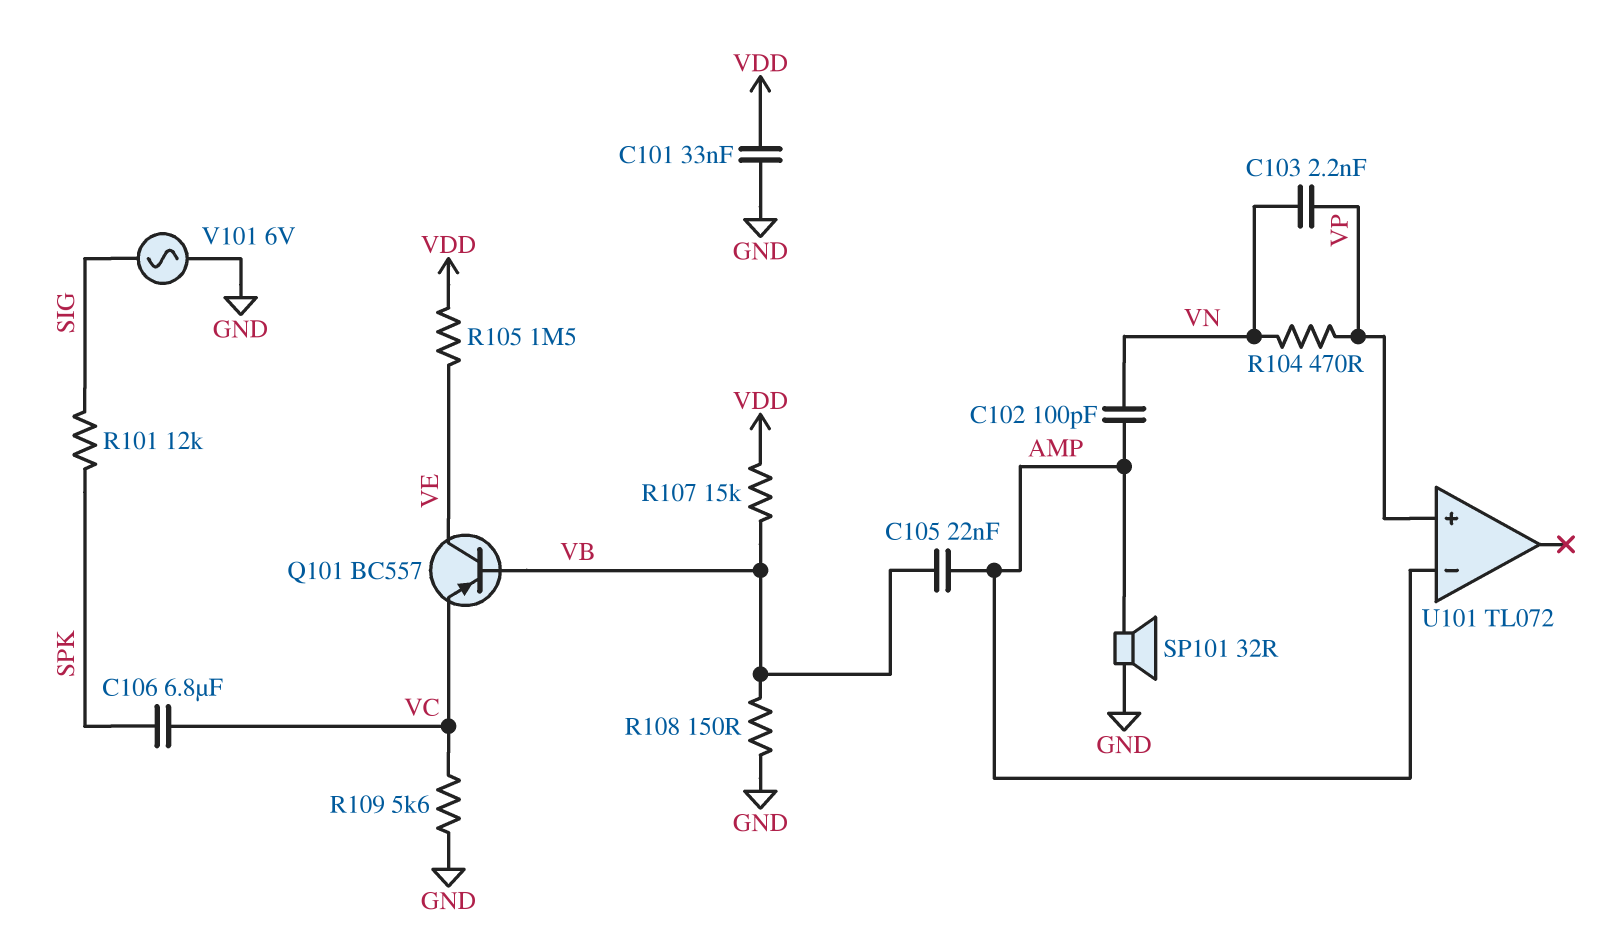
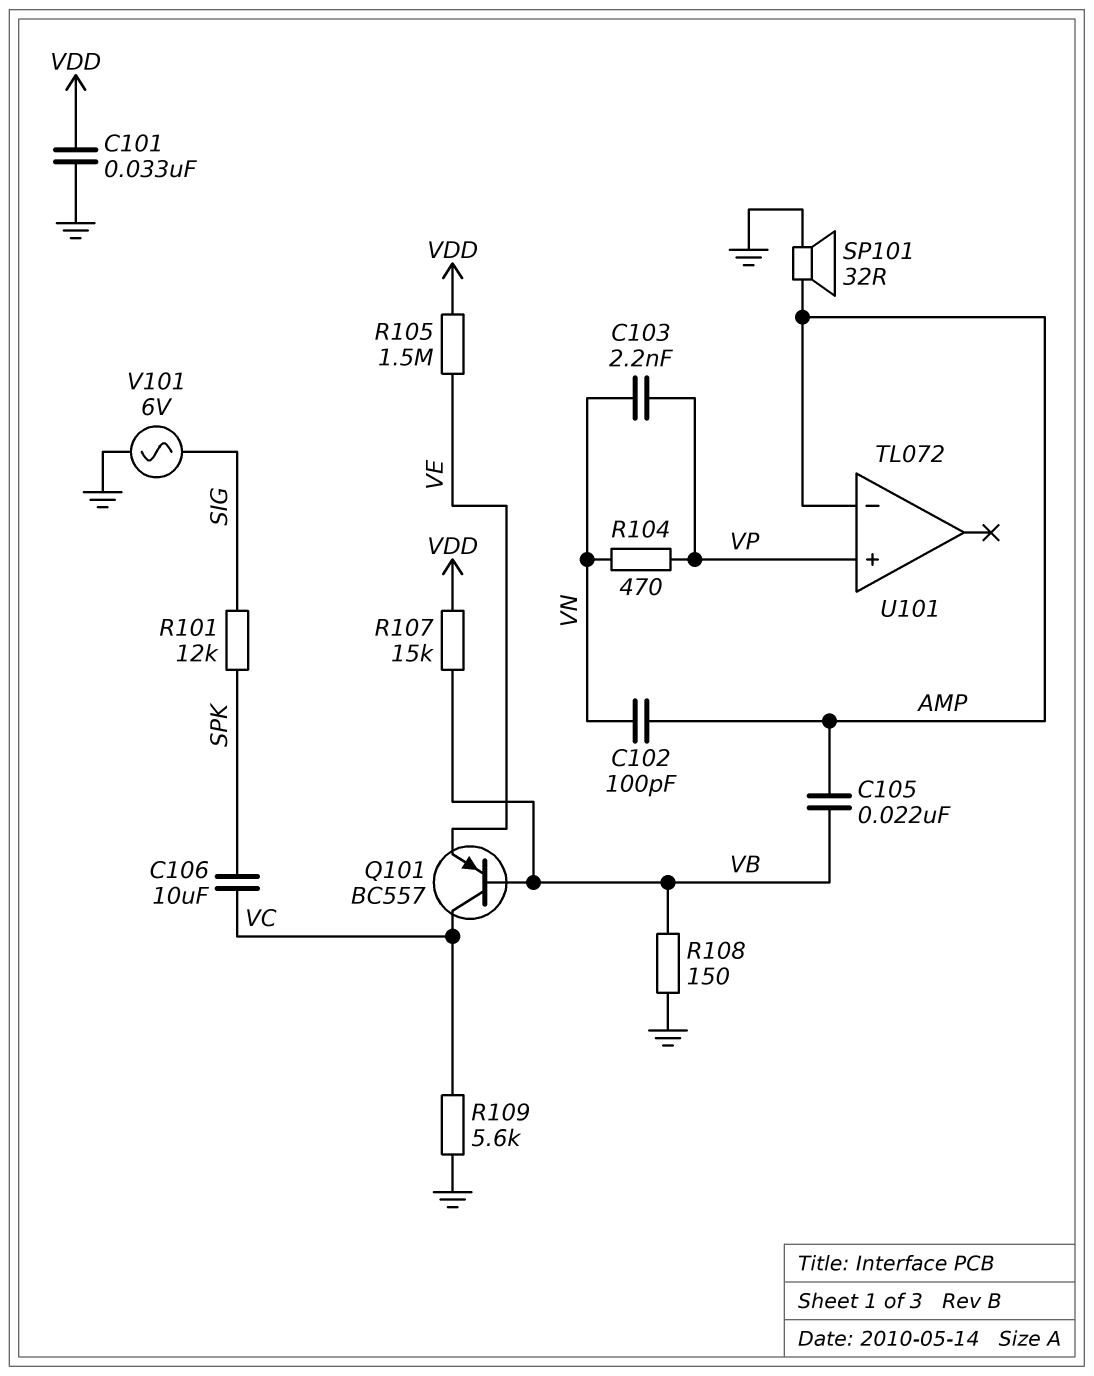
C106: 6.8uF (SPK, VC) -> 10uF (SPK, VC)
Q101: PNP BC557 (B VB, C VE, E VC) -> PNP BC557 (B VB, C VC, E VE)

